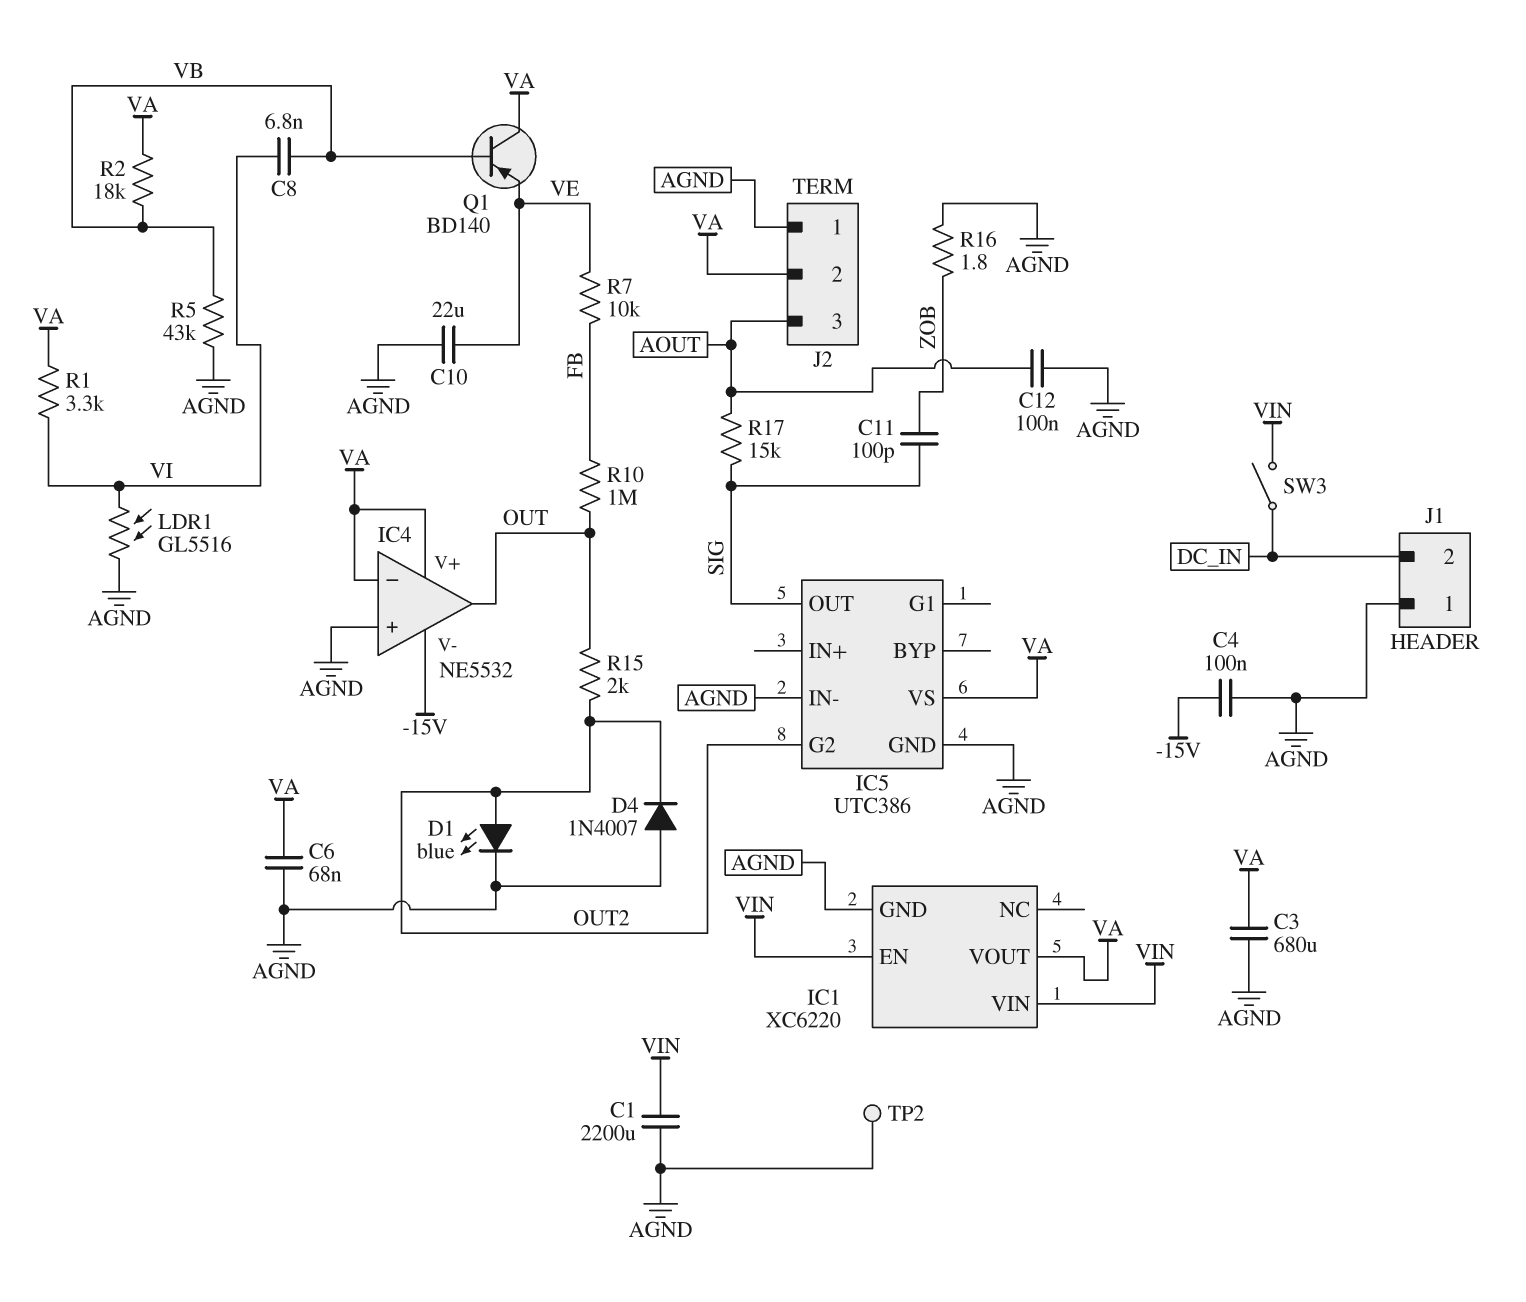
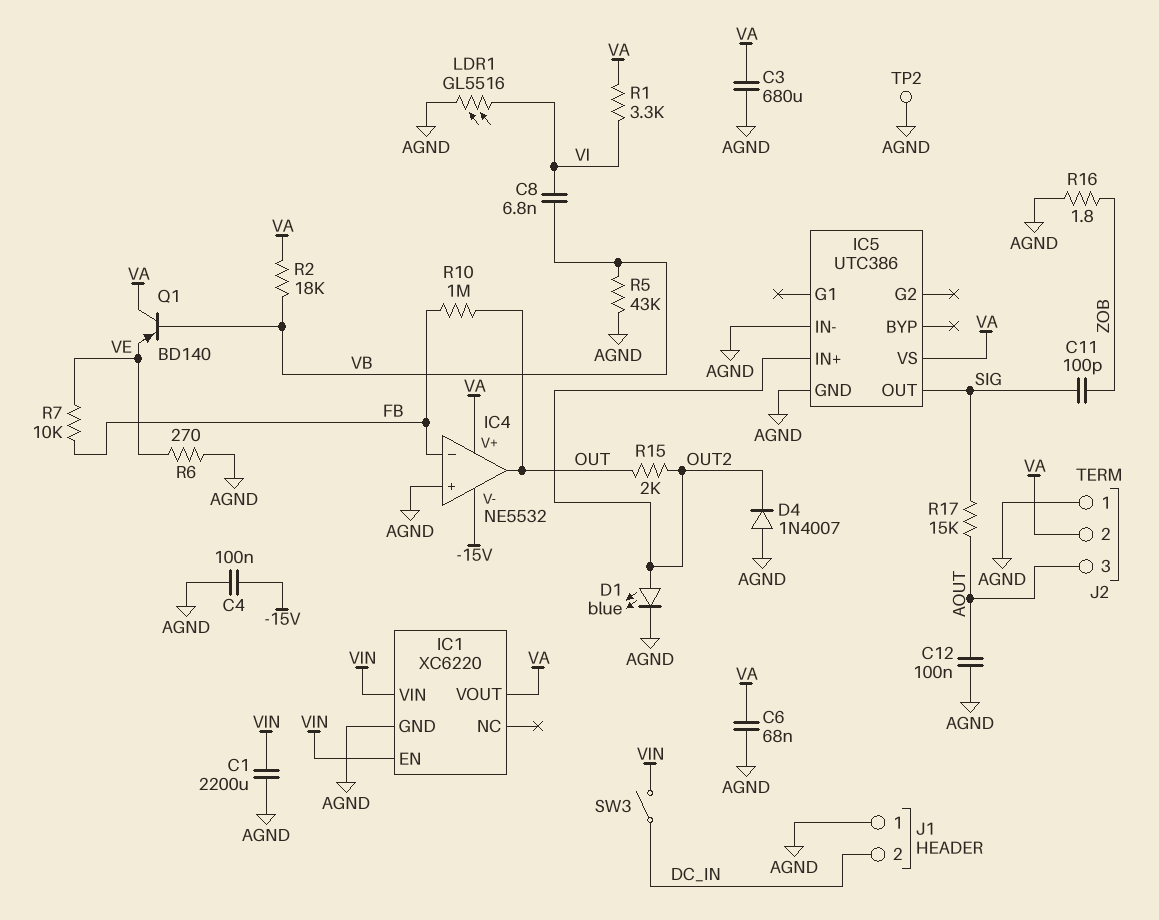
C10: 22uF (AGND, VE) -> none
IC4 pin in-: VA -> FB
IC5 pin G2: OUT2 -> none
IC5 pin IN+: none -> OUT2
R6: none -> 270 (AGND, VE)

